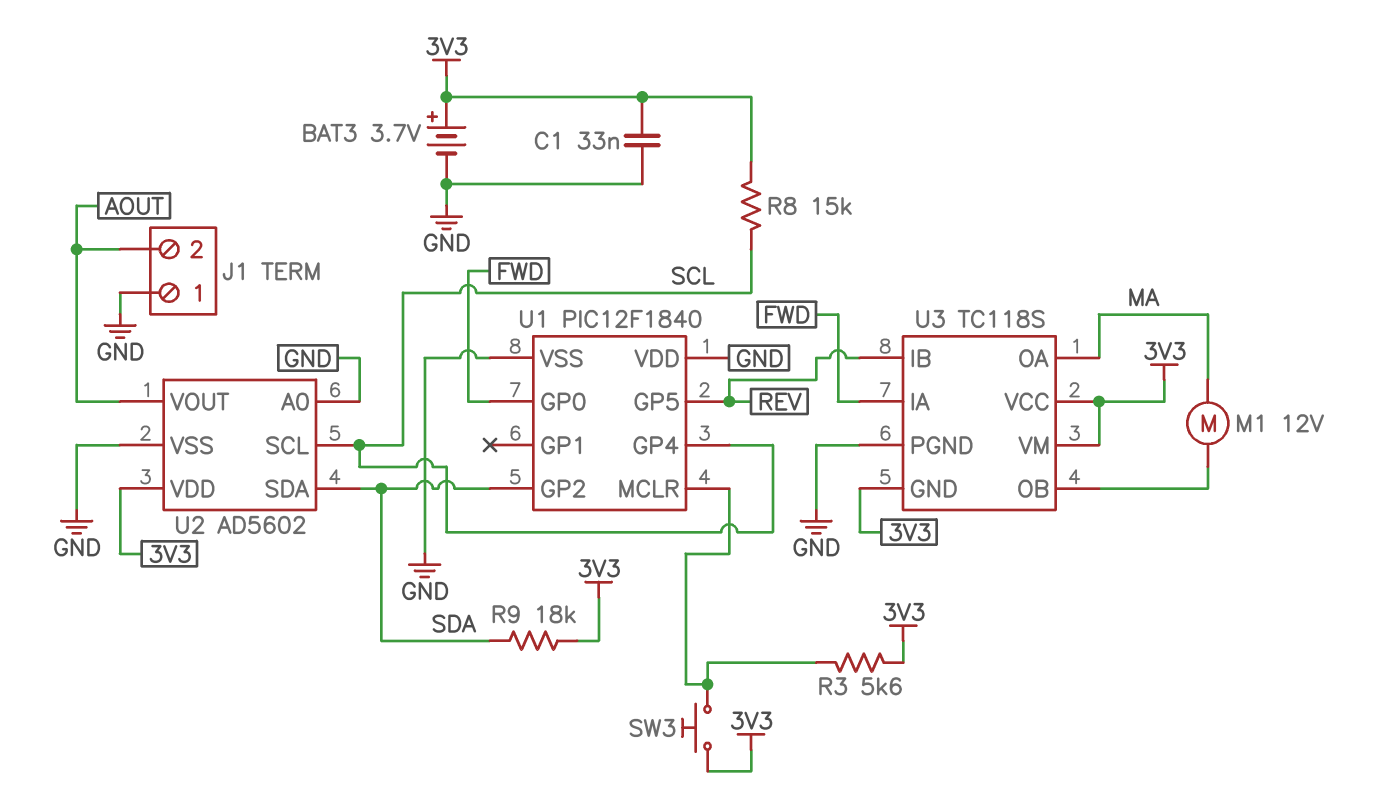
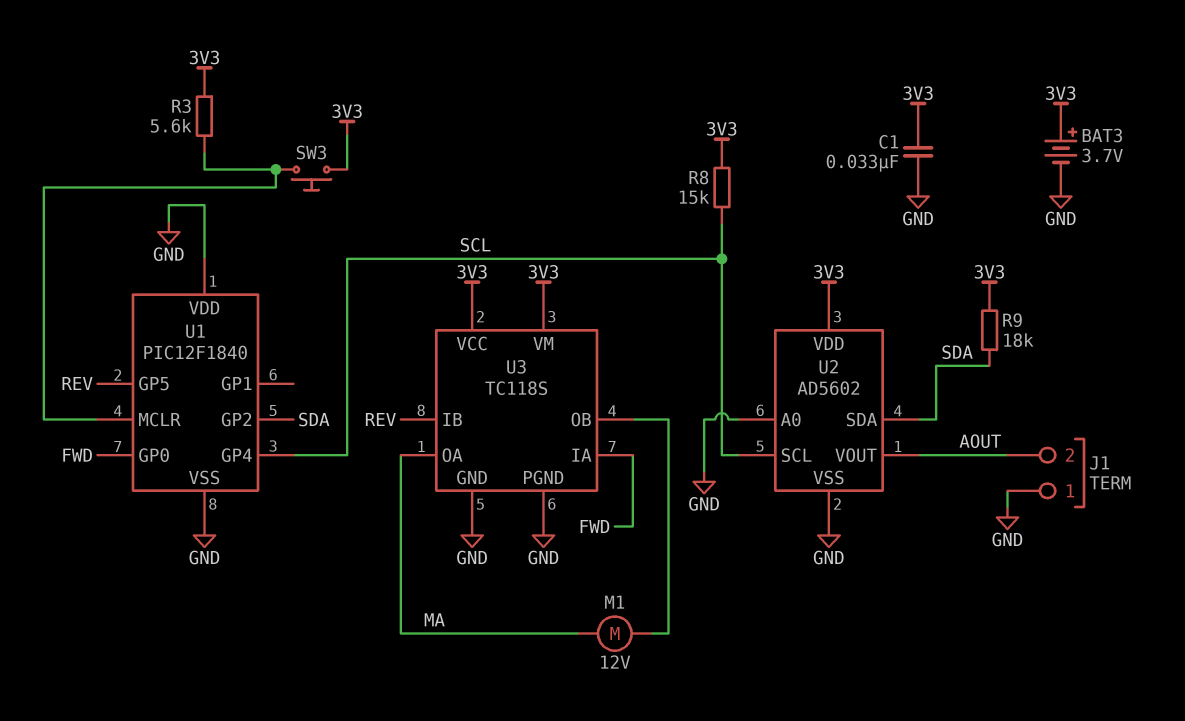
U3 pin GND: 3V3 -> GND

